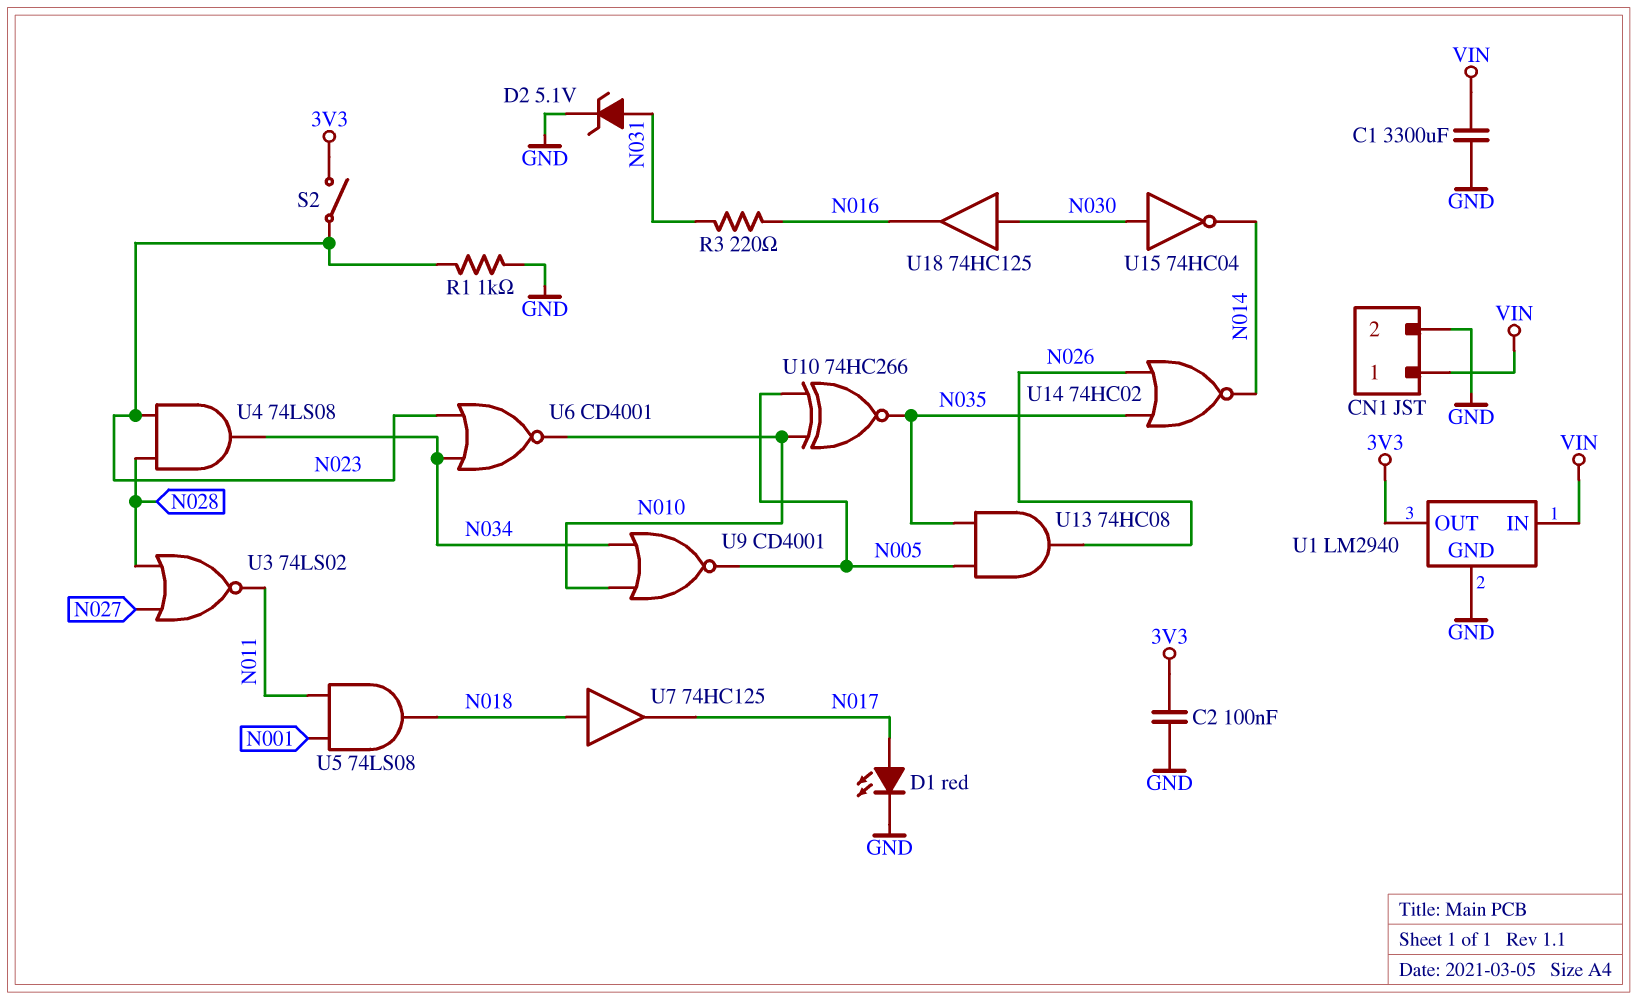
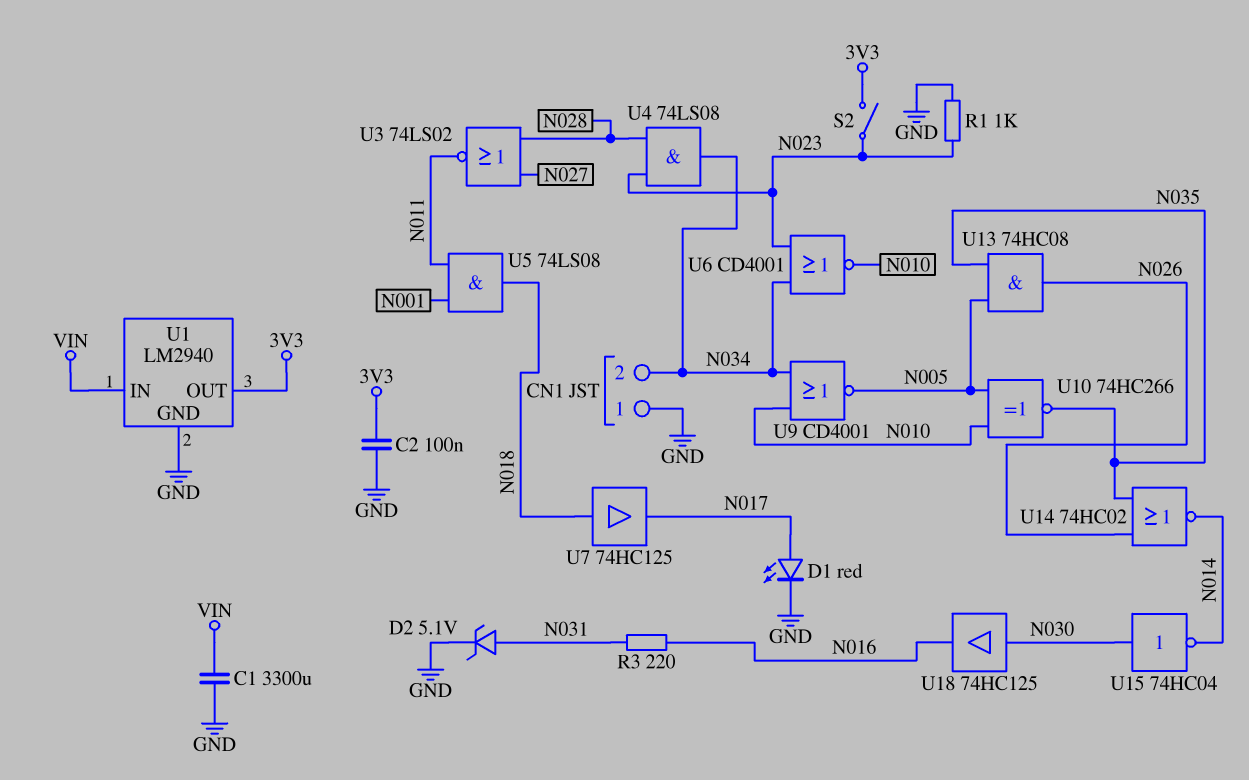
CN1 pin 1: VIN -> GND
CN1 pin 2: GND -> N034

